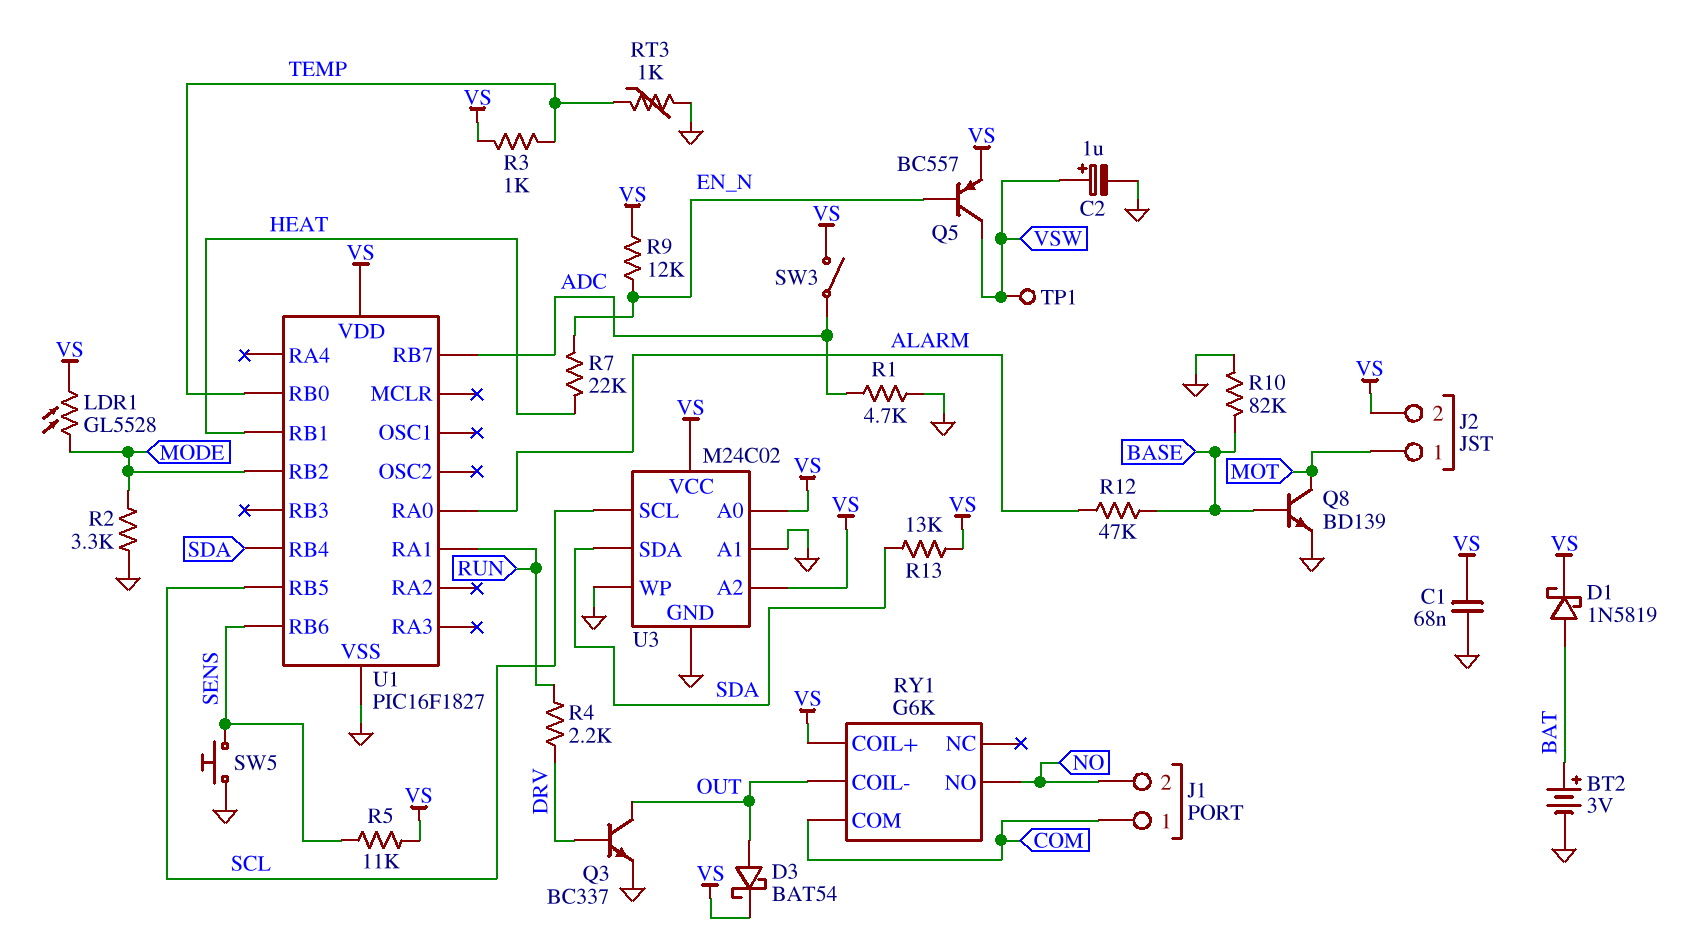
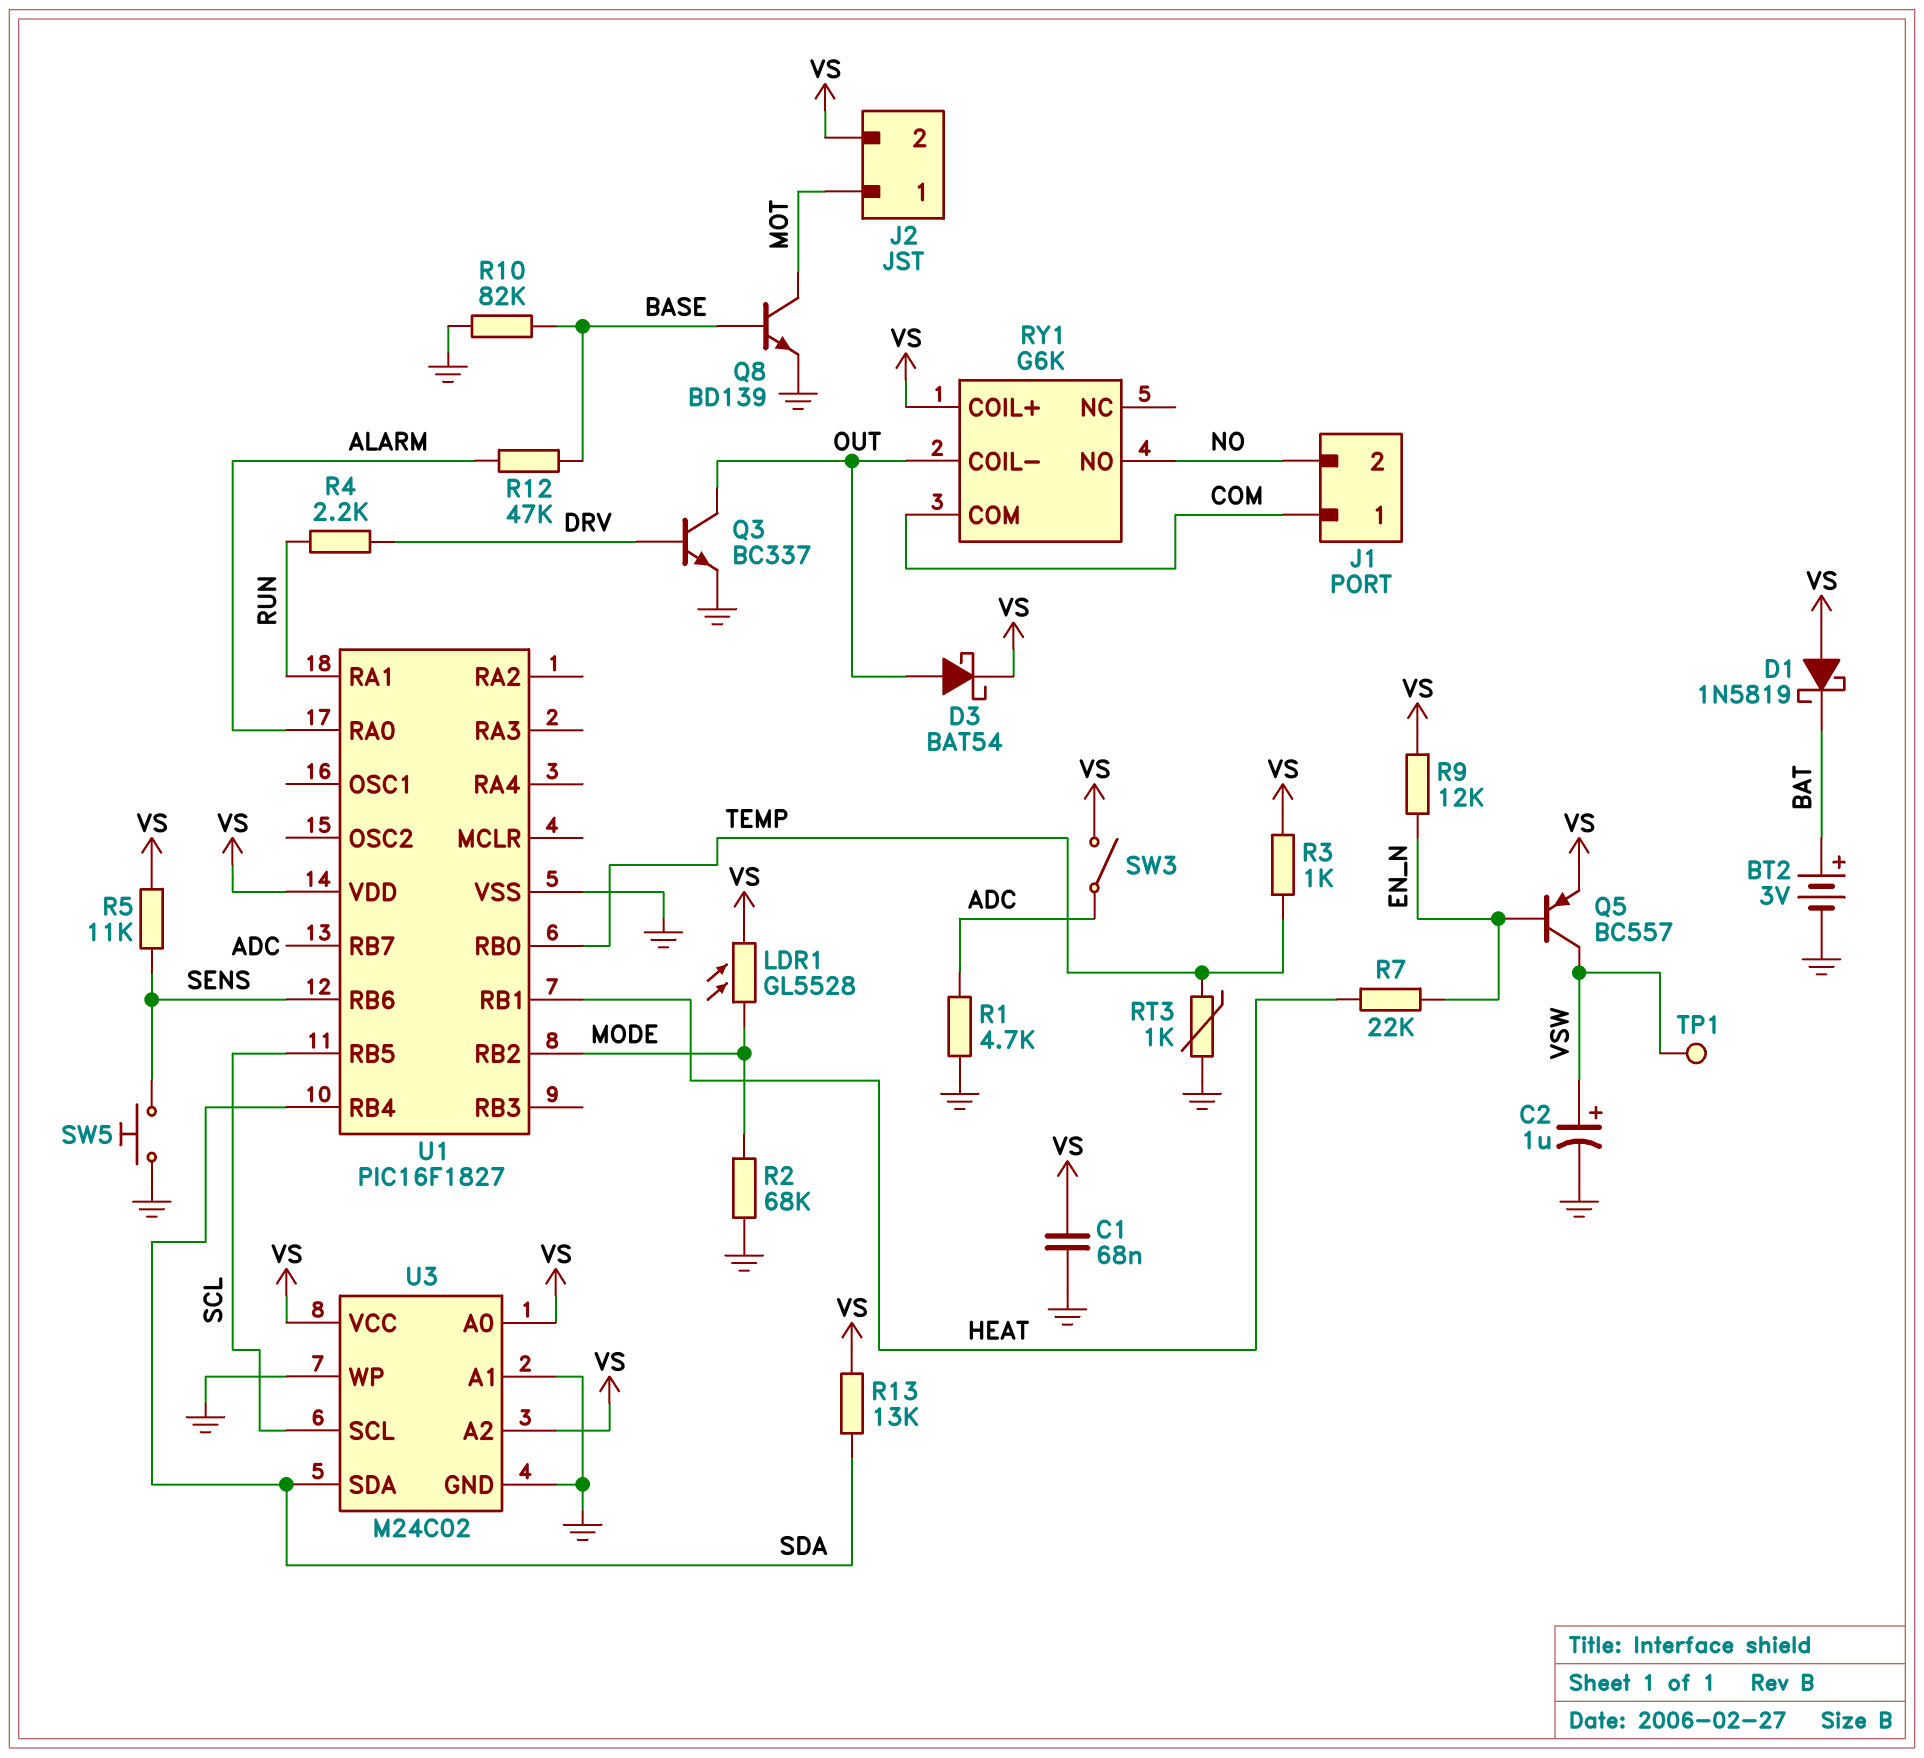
D1: schottky 1N5819 (A BAT, K VS) -> schottky 1N5819 (A VS, K BAT)
R2: 3.3k (GND, MODE) -> 68k (GND, MODE)

